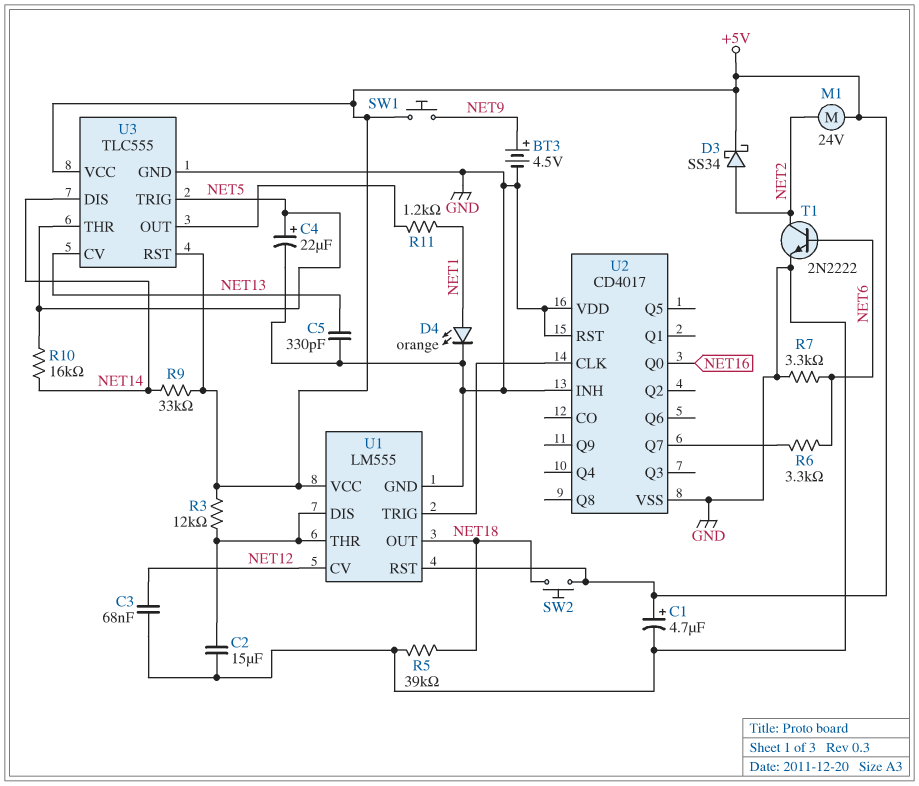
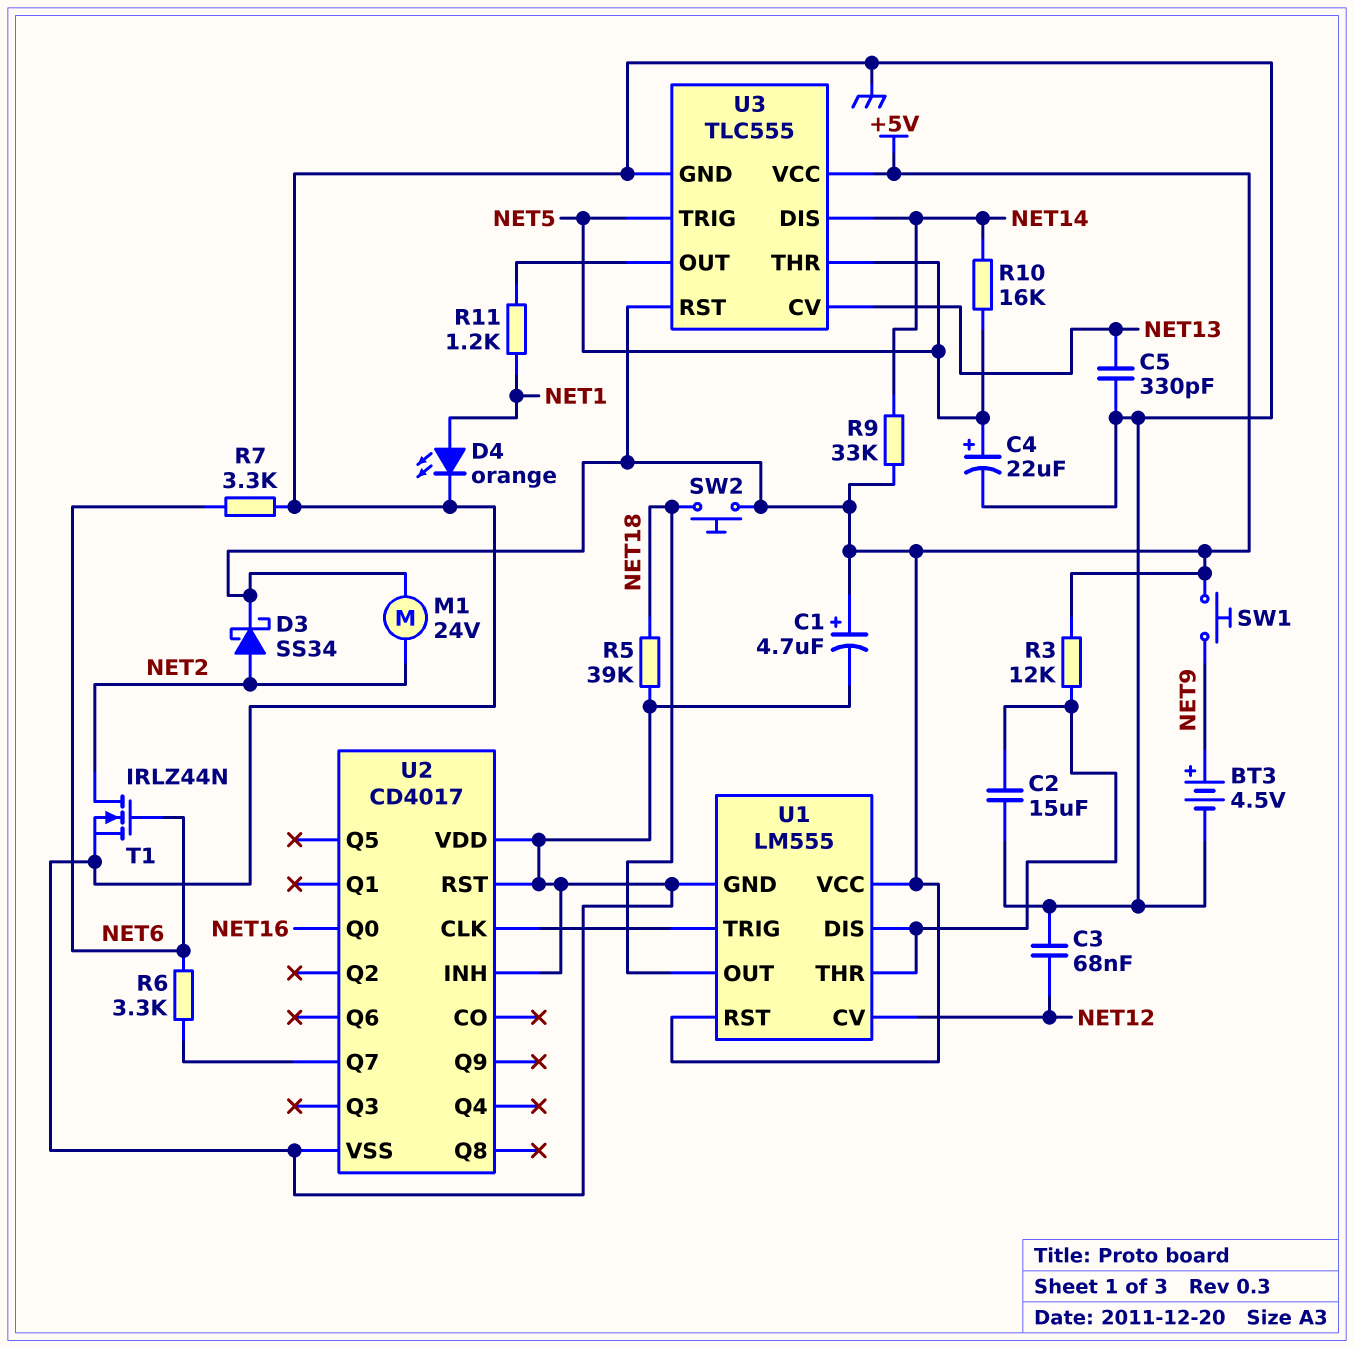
T1: NPN 2N2222 (B NET6, C NET2, E GND) -> NMOS IRLZ44N (G NET6, D NET2, S GND)

